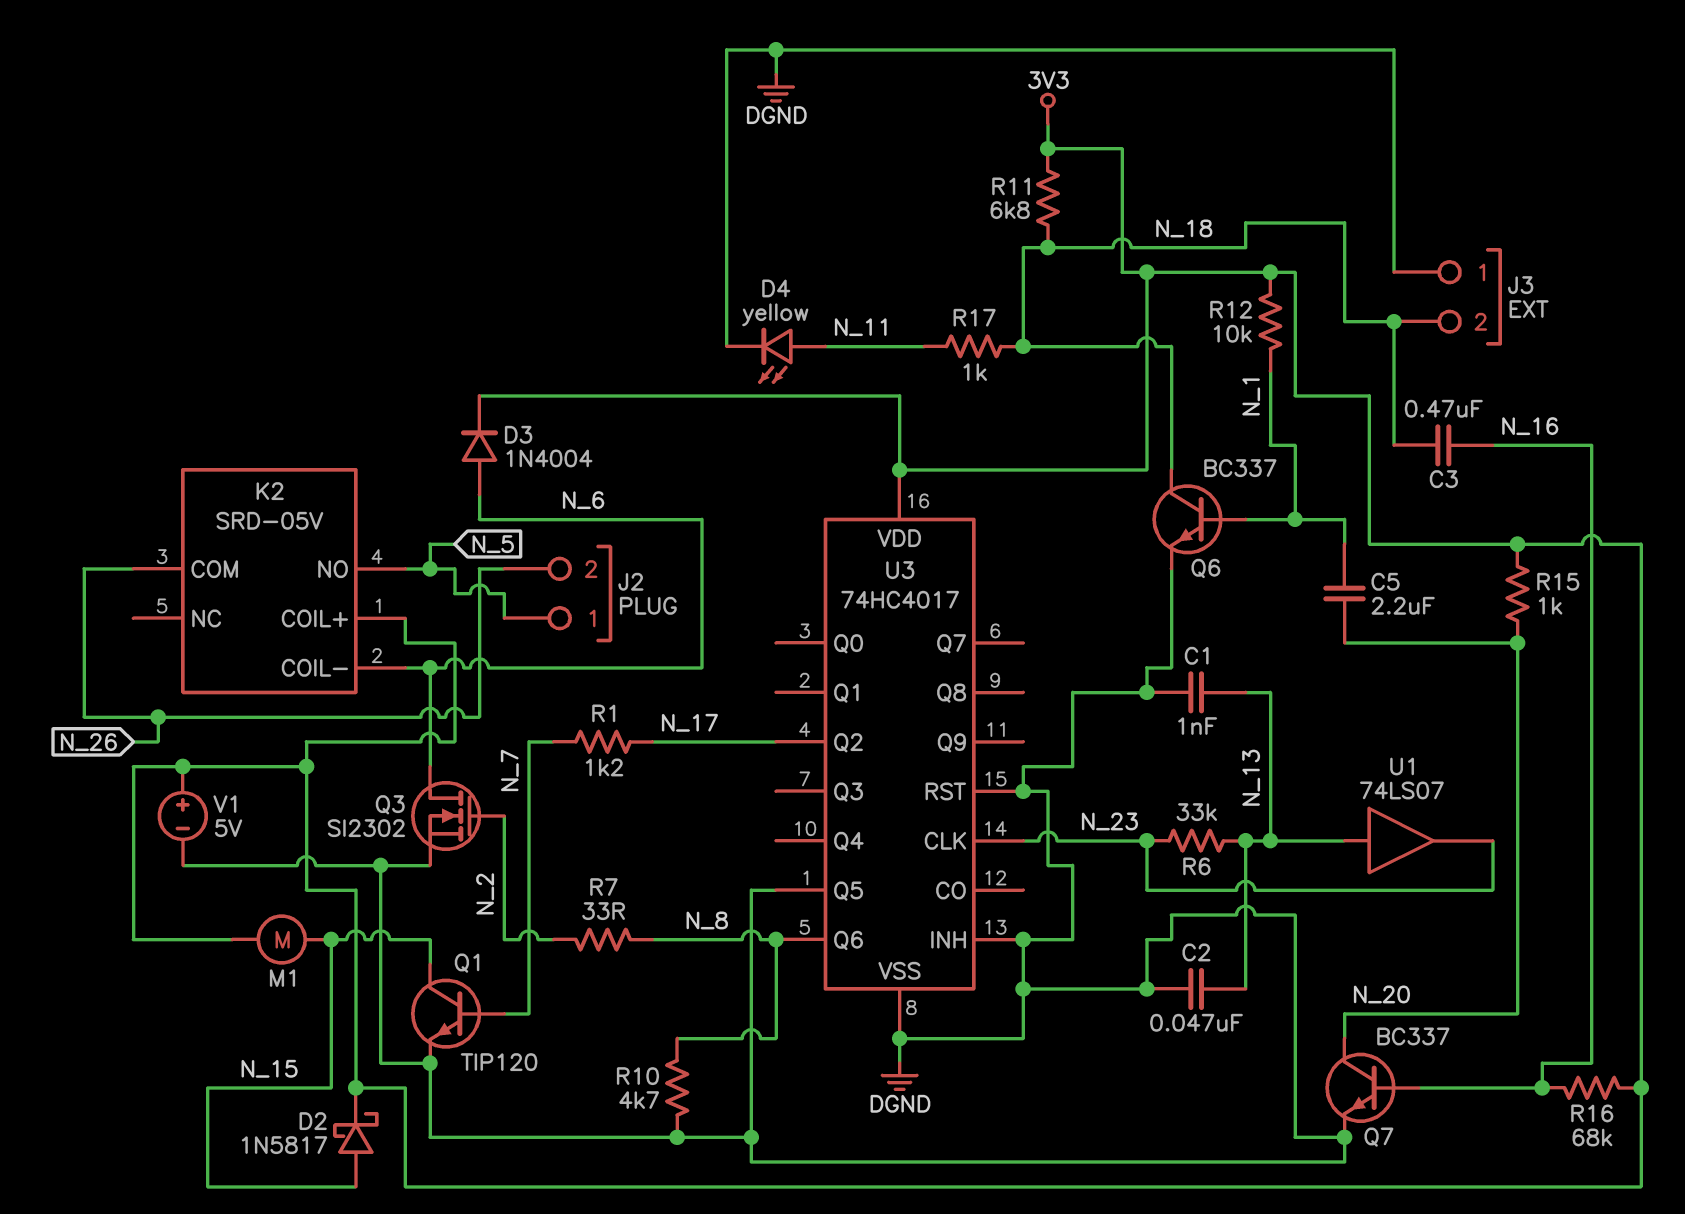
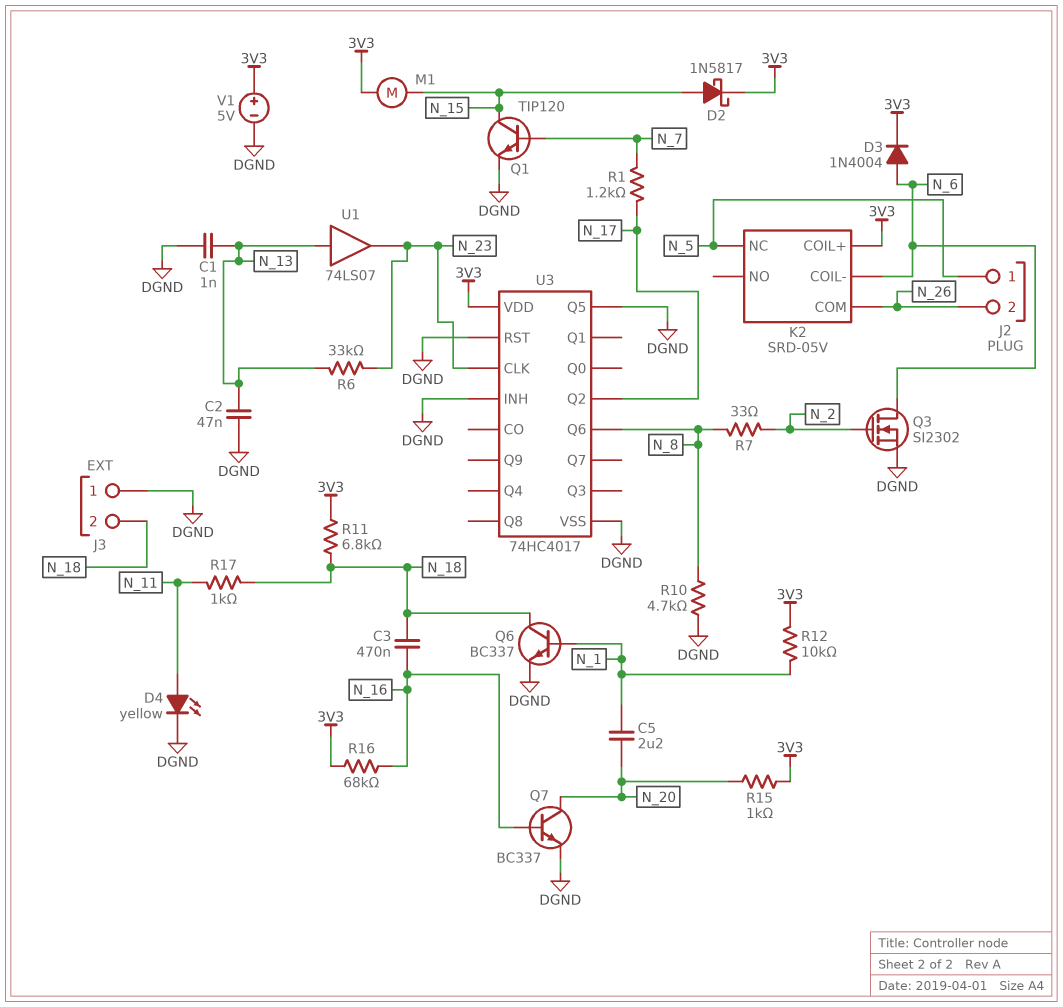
K2 pin NC: none -> N_5
K2 pin NO: N_5 -> none

